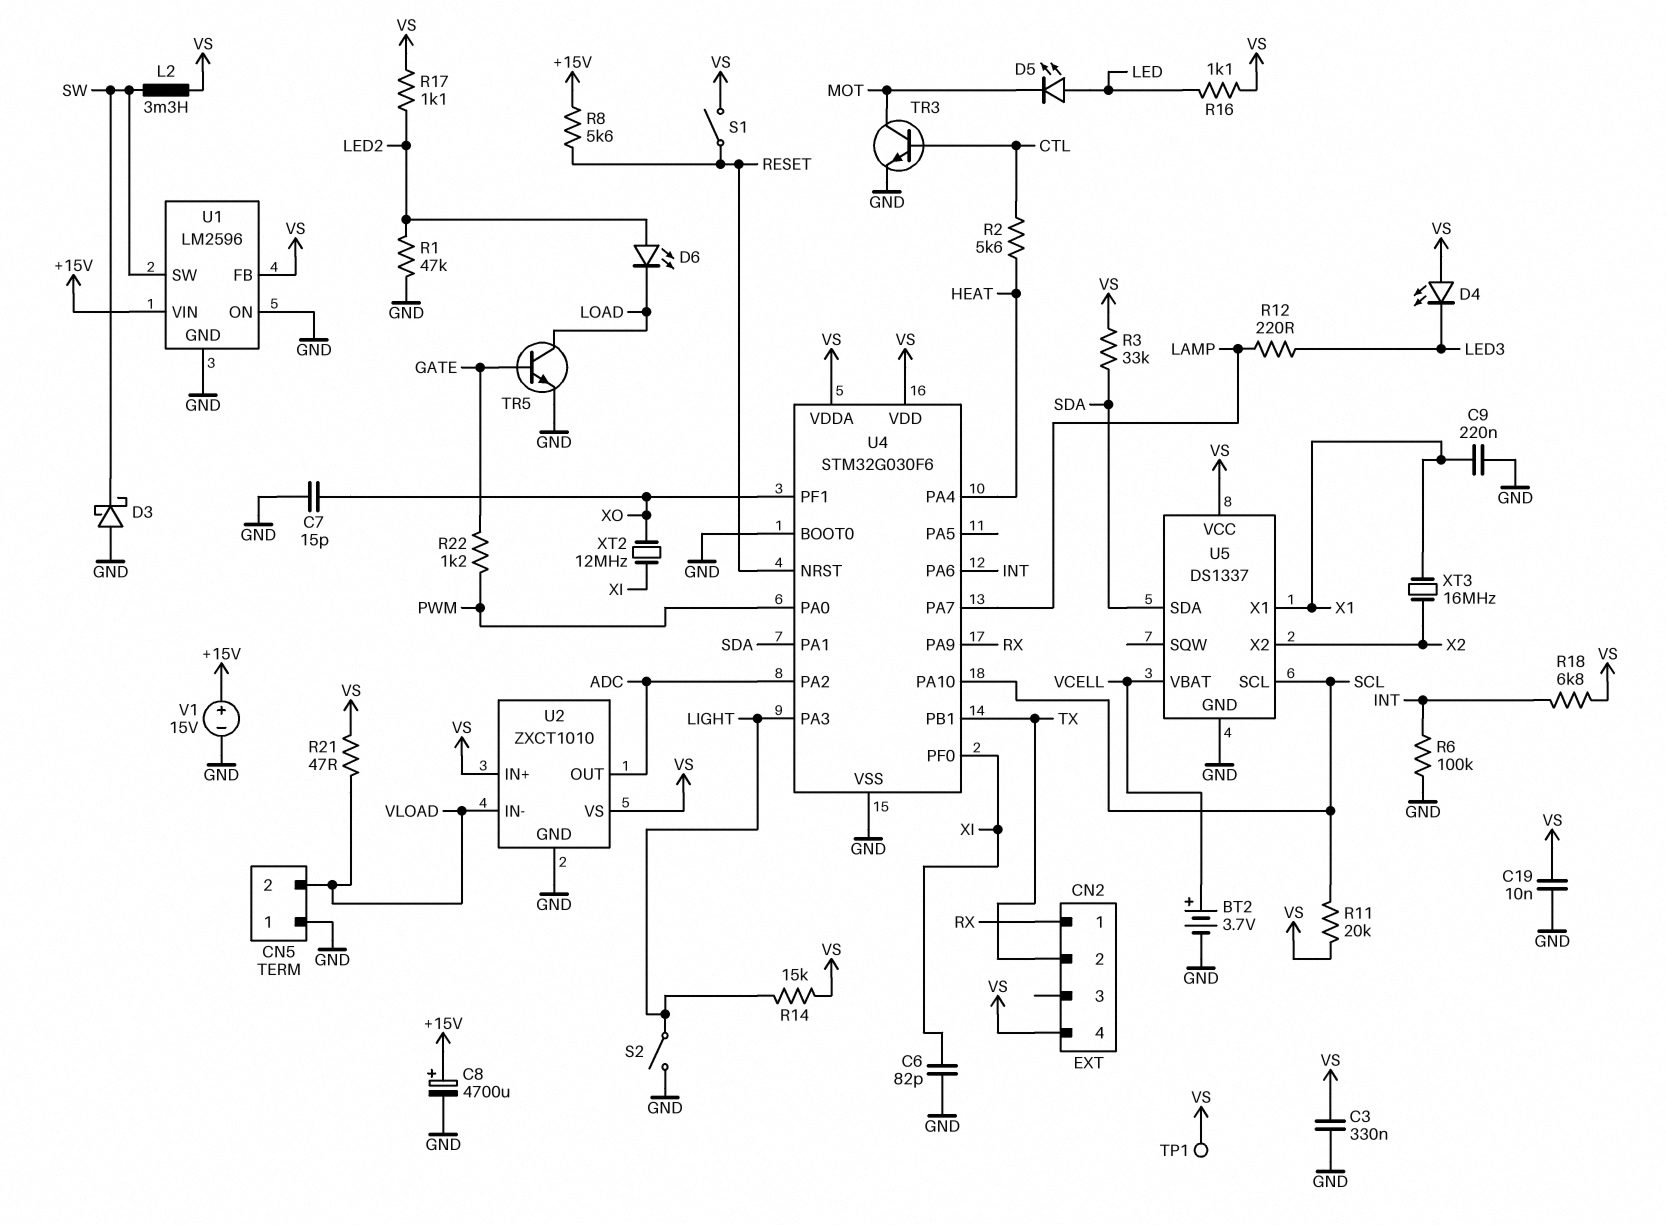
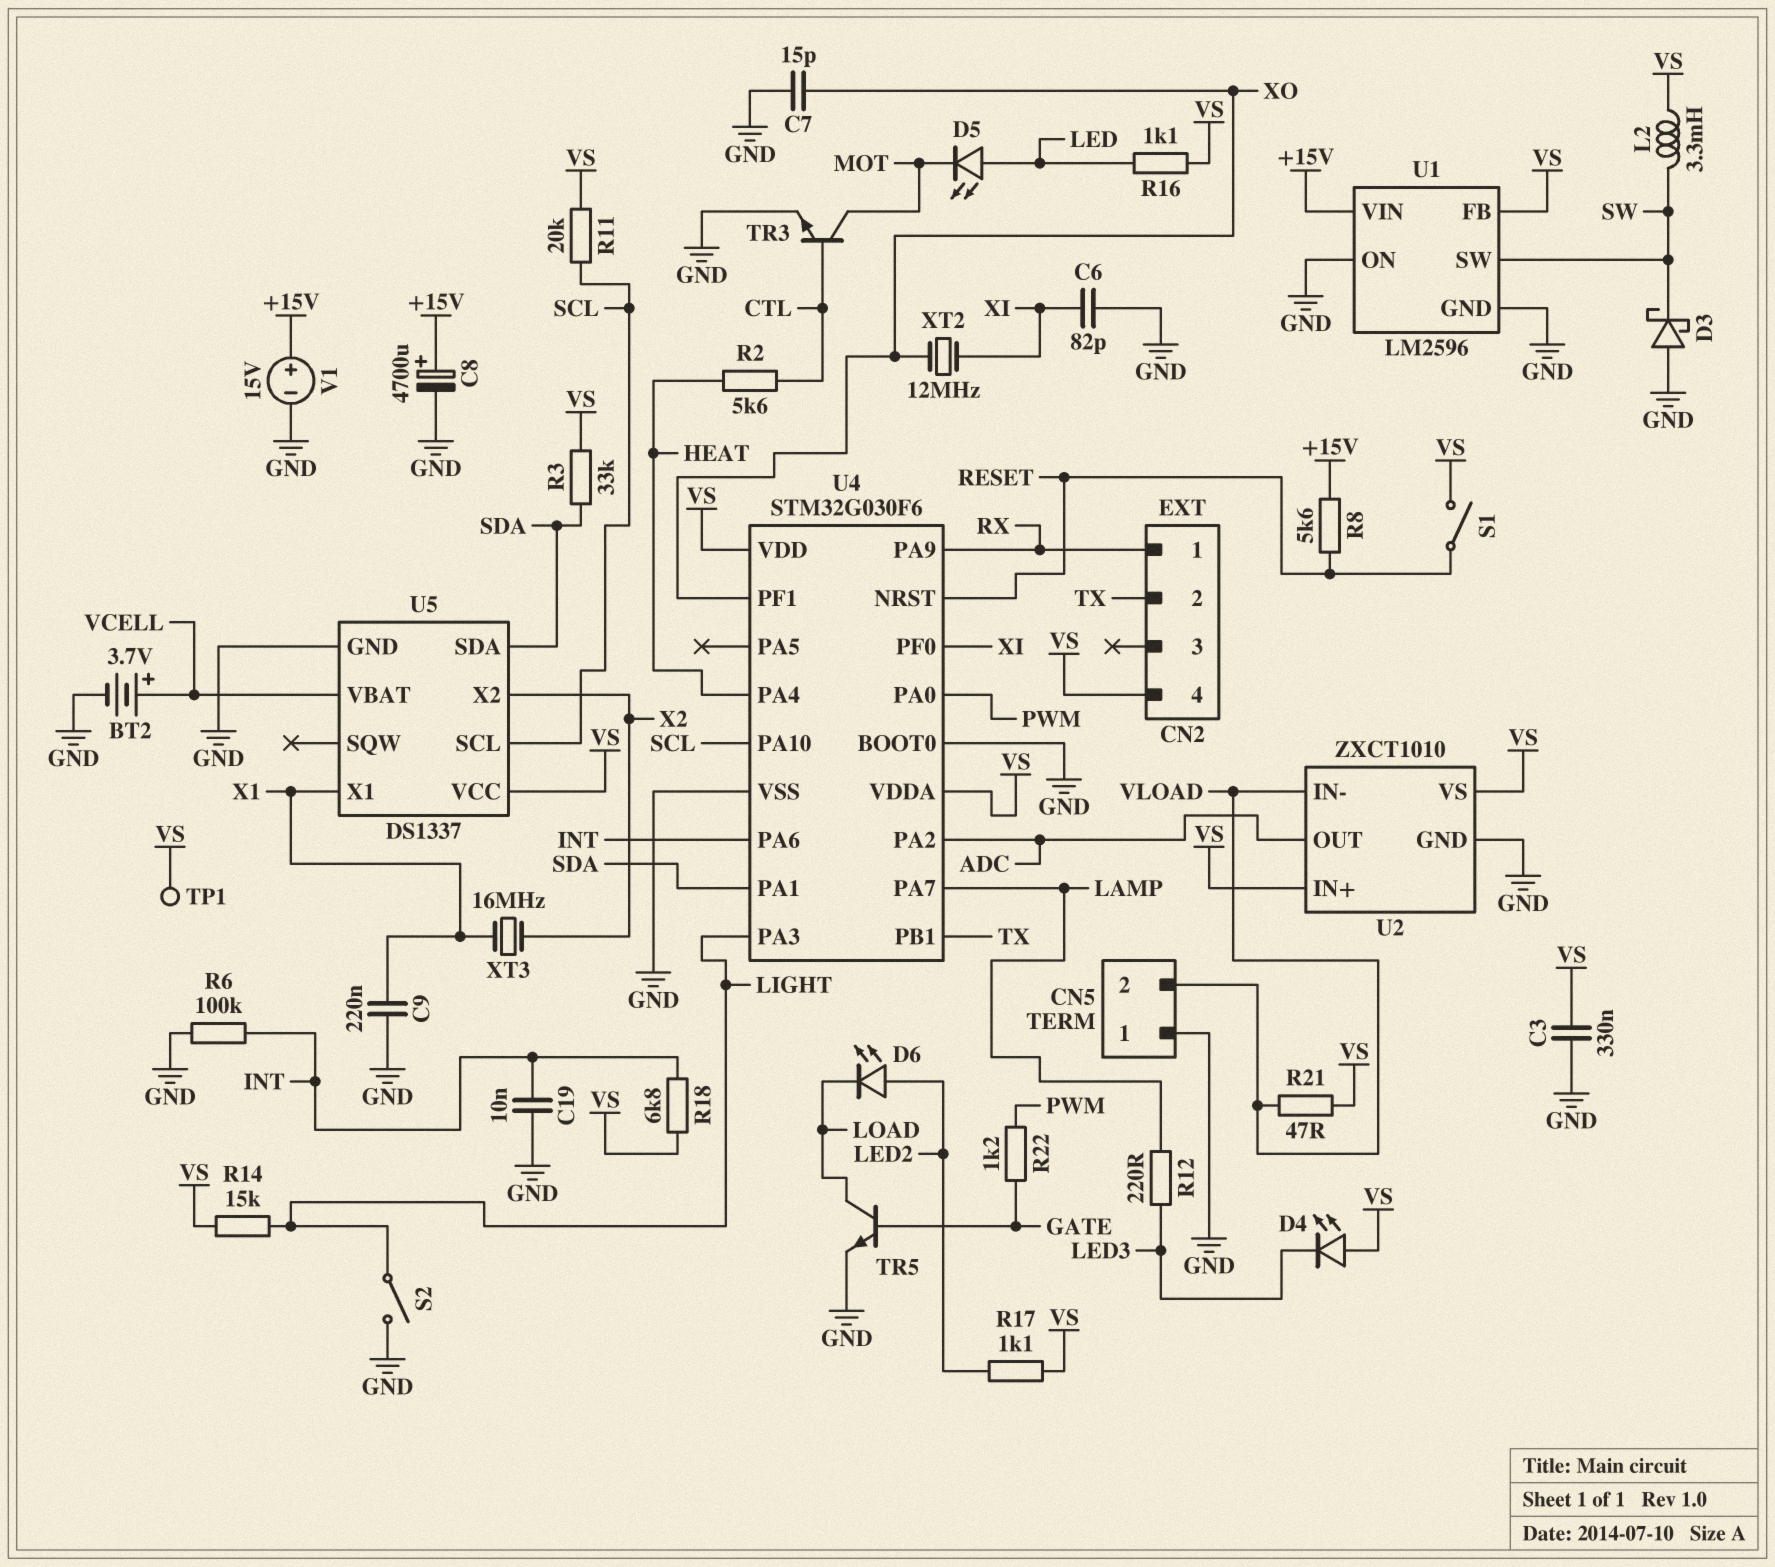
C19: 10nF (GND, VS) -> 10nF (GND, INT)
R1: 47k (GND, LED2) -> none

